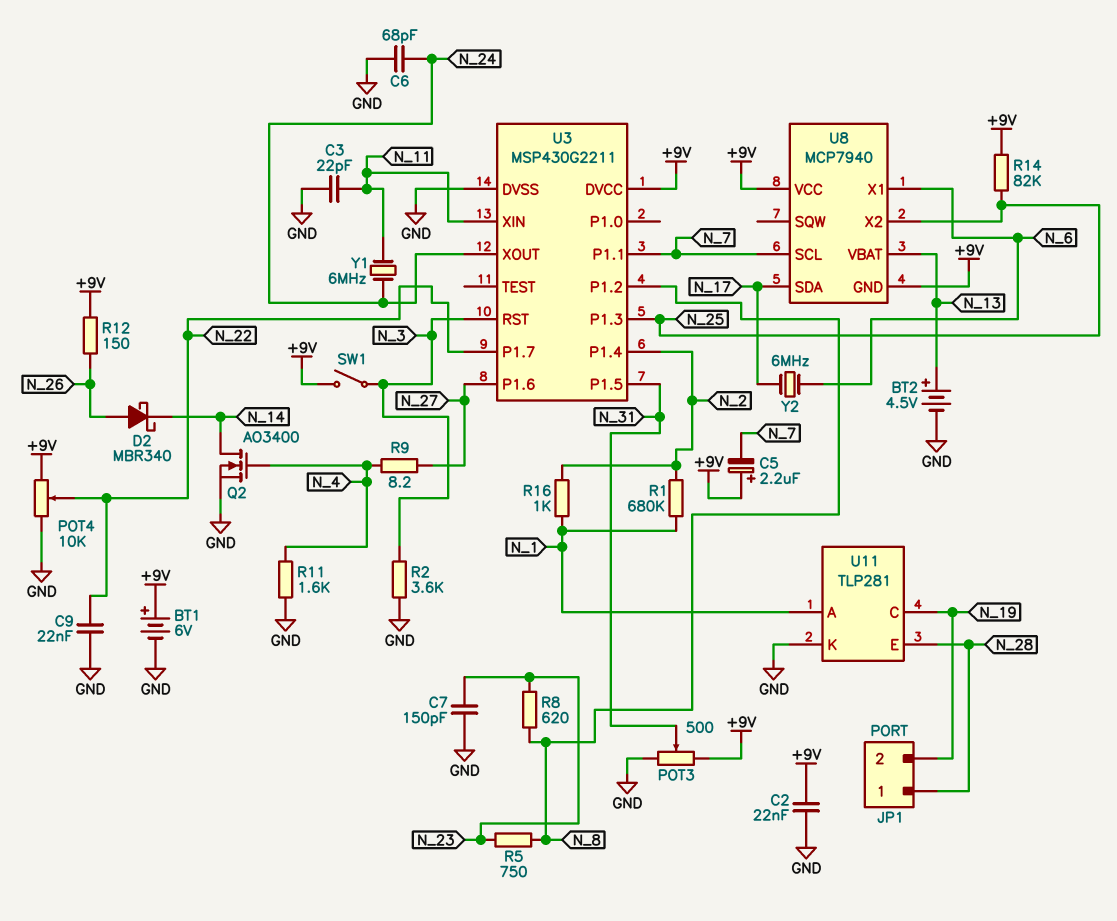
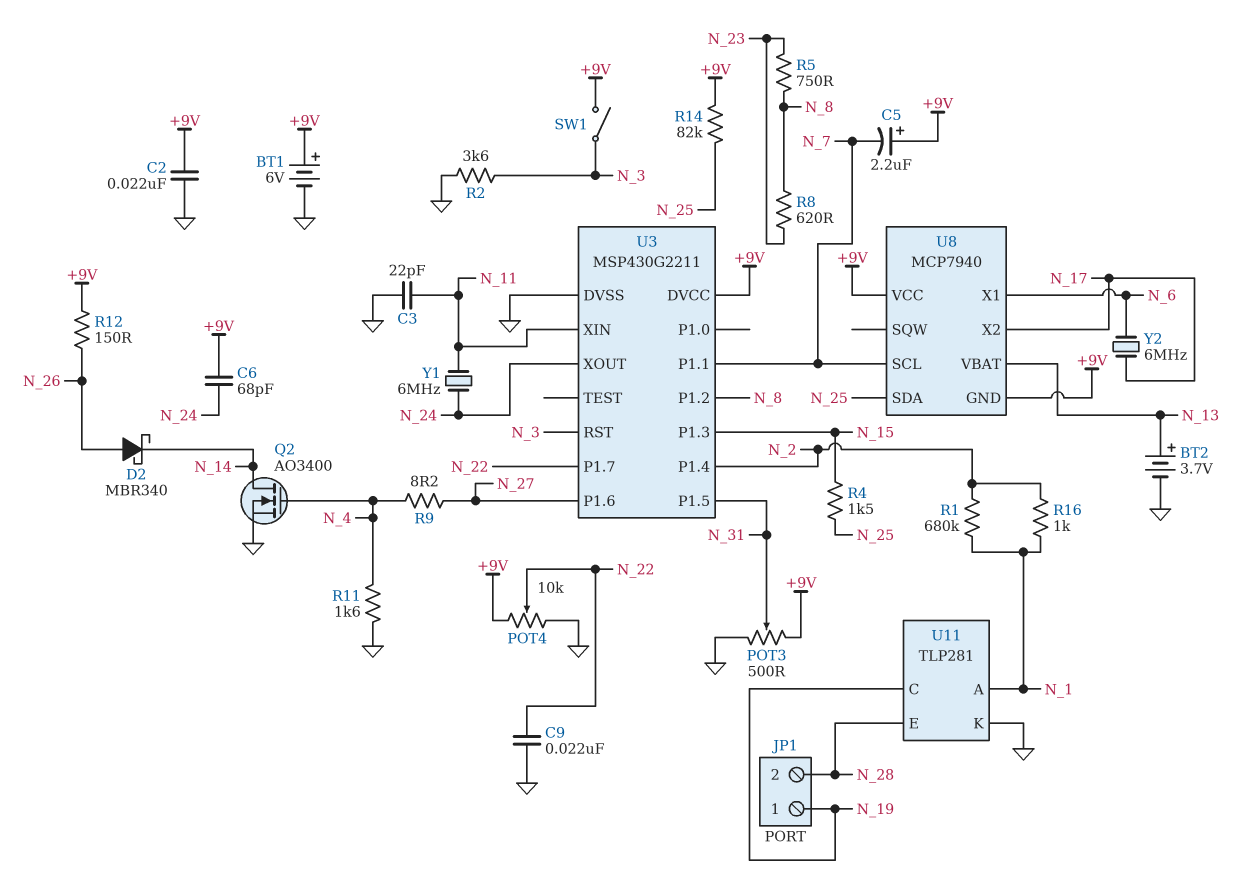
BT2: 4.5V (plus N_13, minus GND) -> 3.7V (plus N_13, minus GND)
C6: 68pF (GND, N_24) -> 68pF (+9V, N_24)
C7: 150pF (GND, N_23) -> none
JP1 pin 1: N_28 -> N_19
JP1 pin 2: N_19 -> N_28
R4: none -> 1.5k (N_15, N_25)
U3 pin P1.3: N_25 -> N_15
U8 pin SDA: N_17 -> N_25
U8 pin X2: N_25 -> N_17

